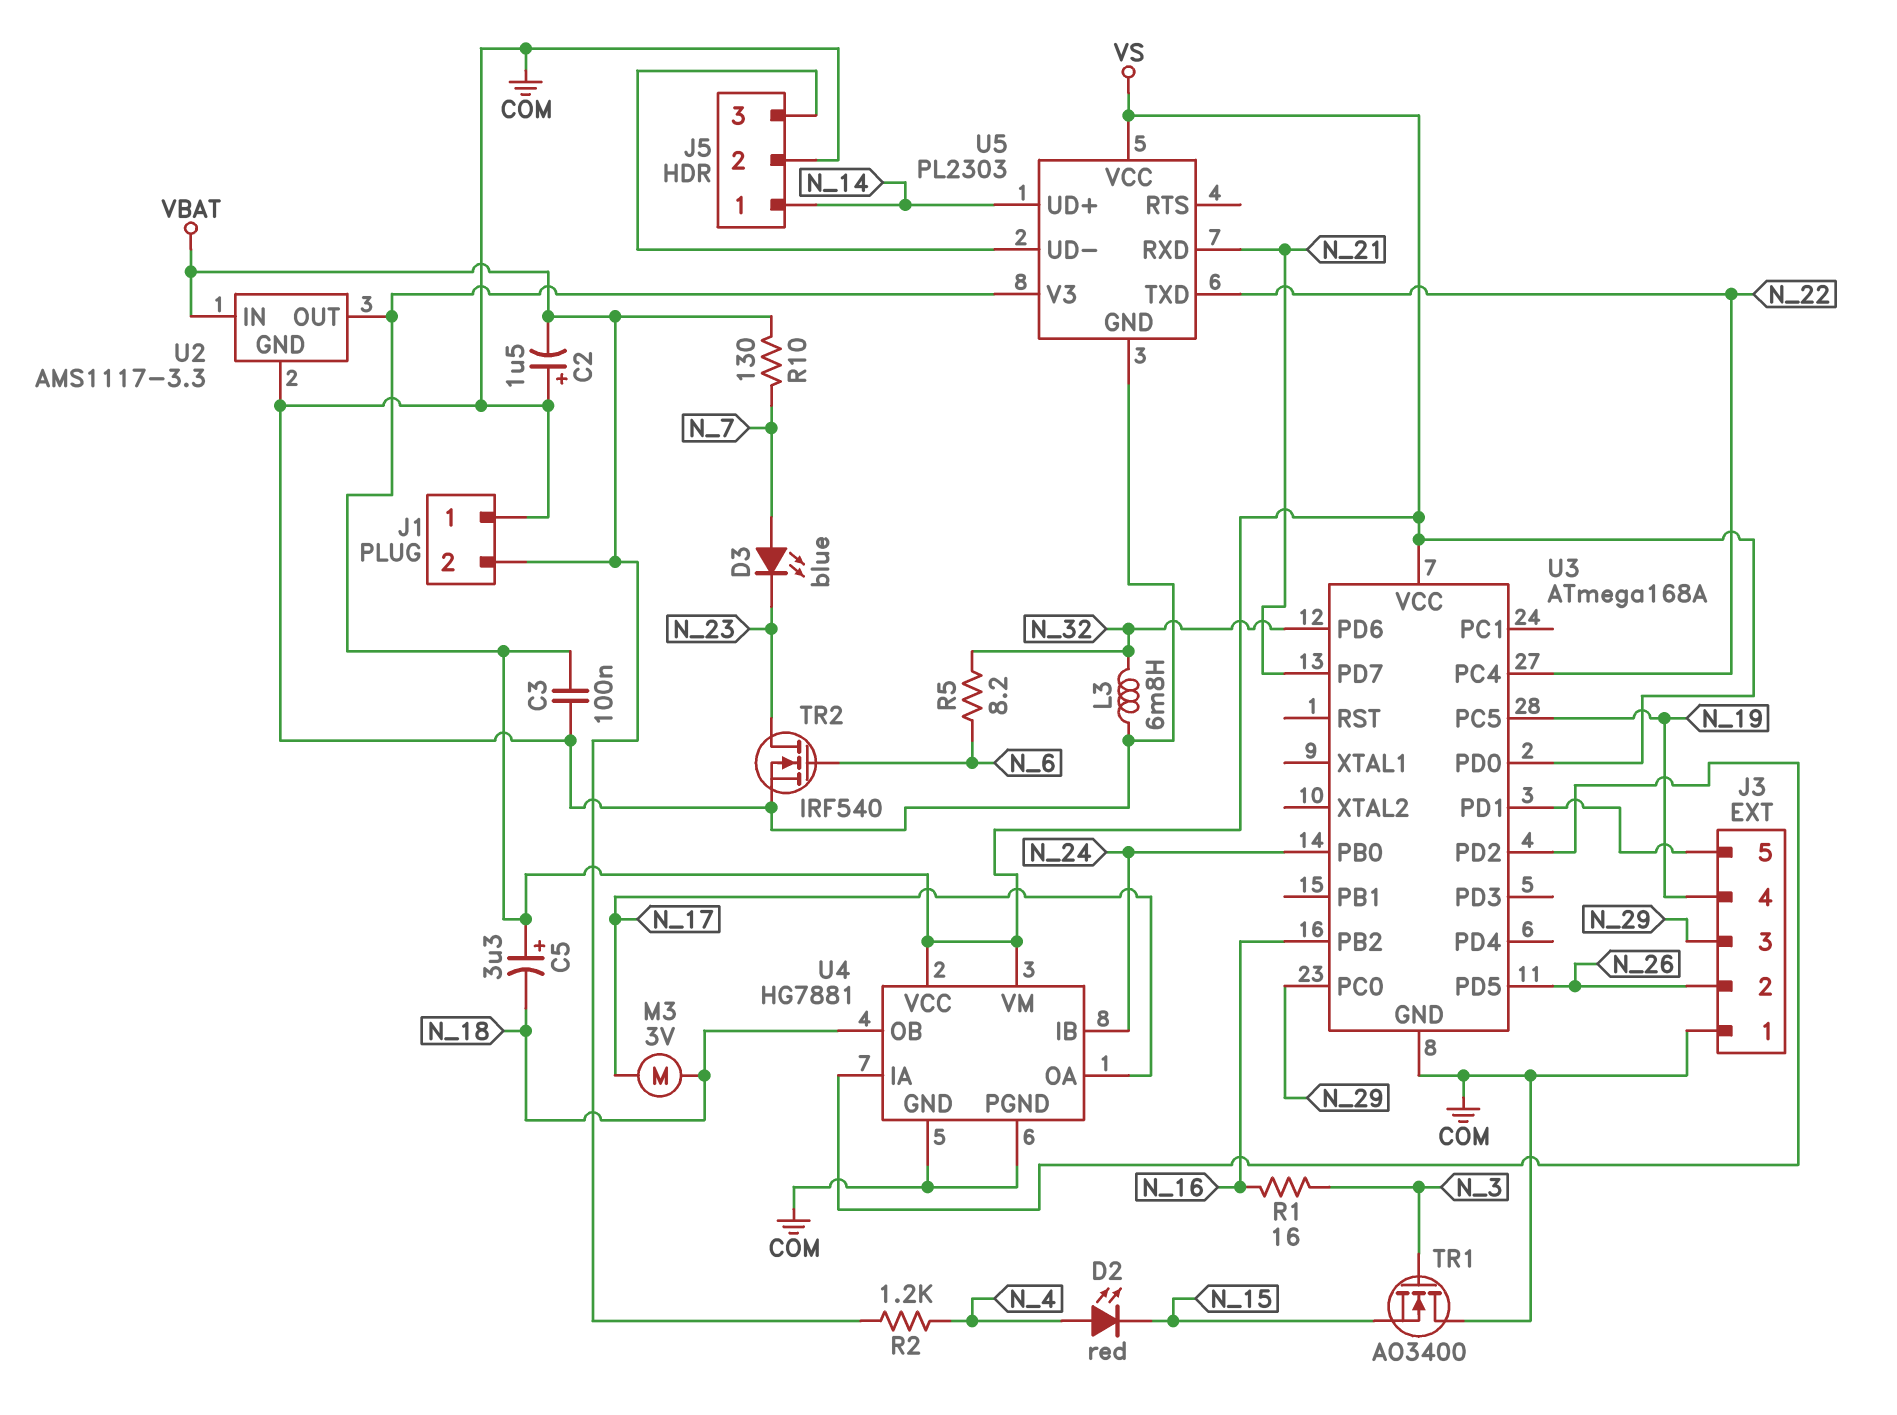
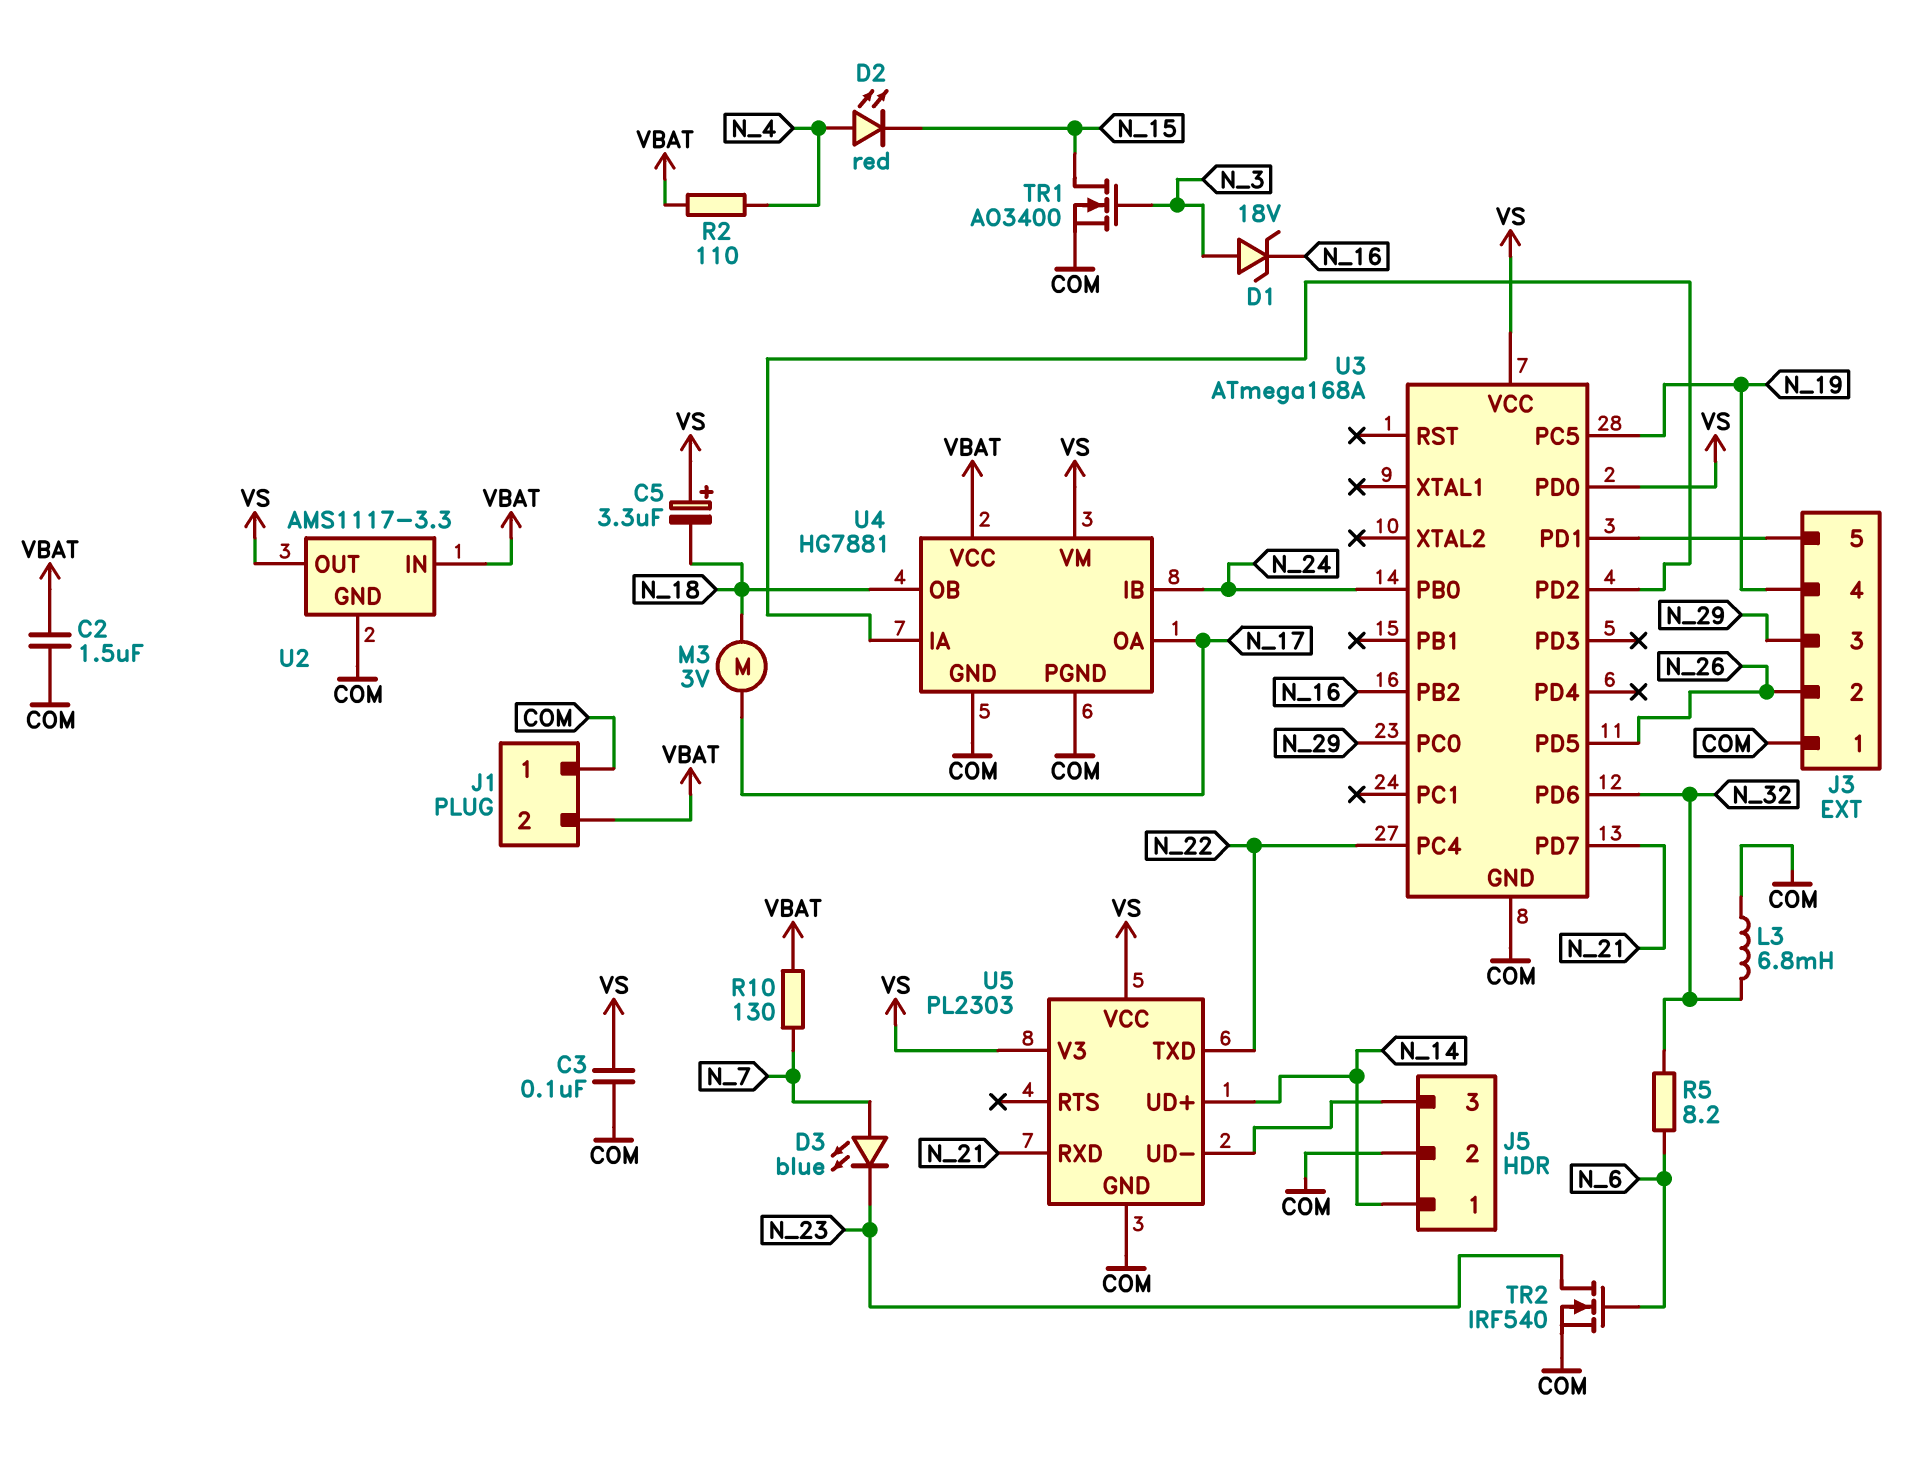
C2: 1.5uF (plus COM, minus VBAT) -> 1.5uF (COM, VBAT)
D1: none -> zener 18V (A N_3, K N_16)
R1: 16 (N_3, N_16) -> none
R2: 1.2k (N_4, VBAT) -> 110 (N_4, VBAT)
TR1: NMOS AO3400 (G N_3, D COM, S N_15) -> NMOS AO3400 (G N_3, D N_15, S COM)
U4 pin VCC: VS -> VBAT

